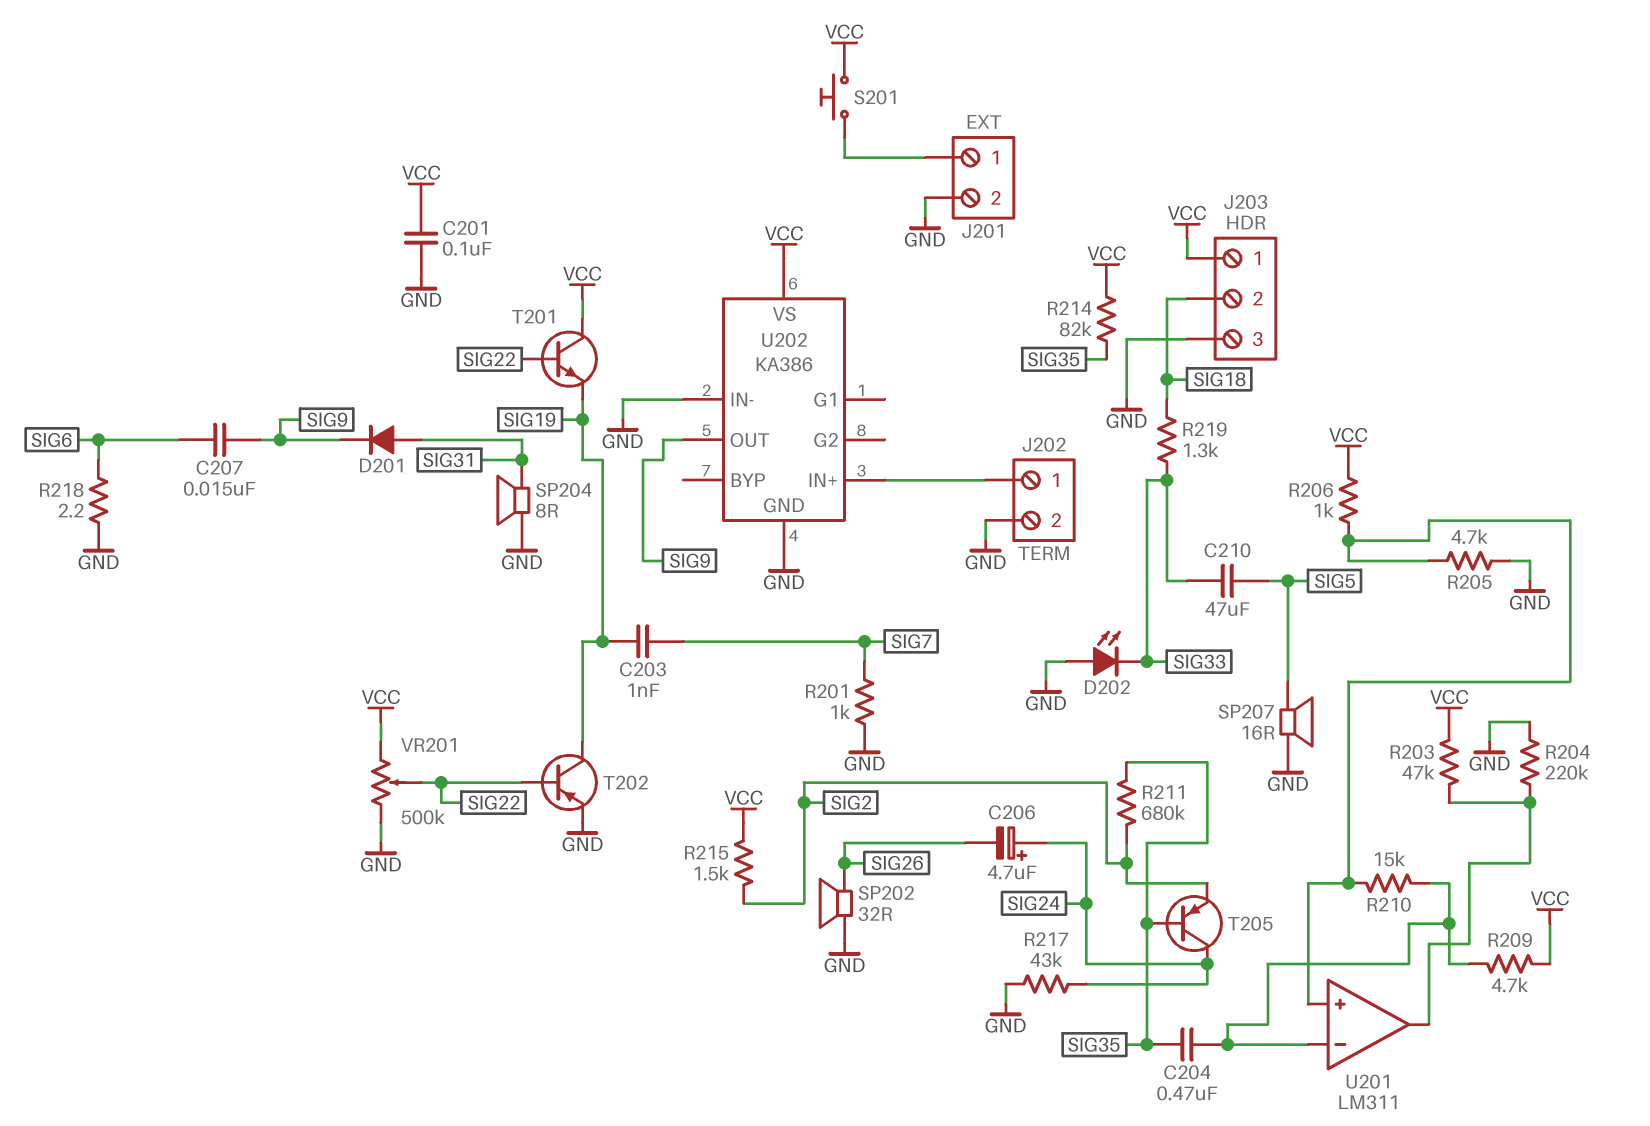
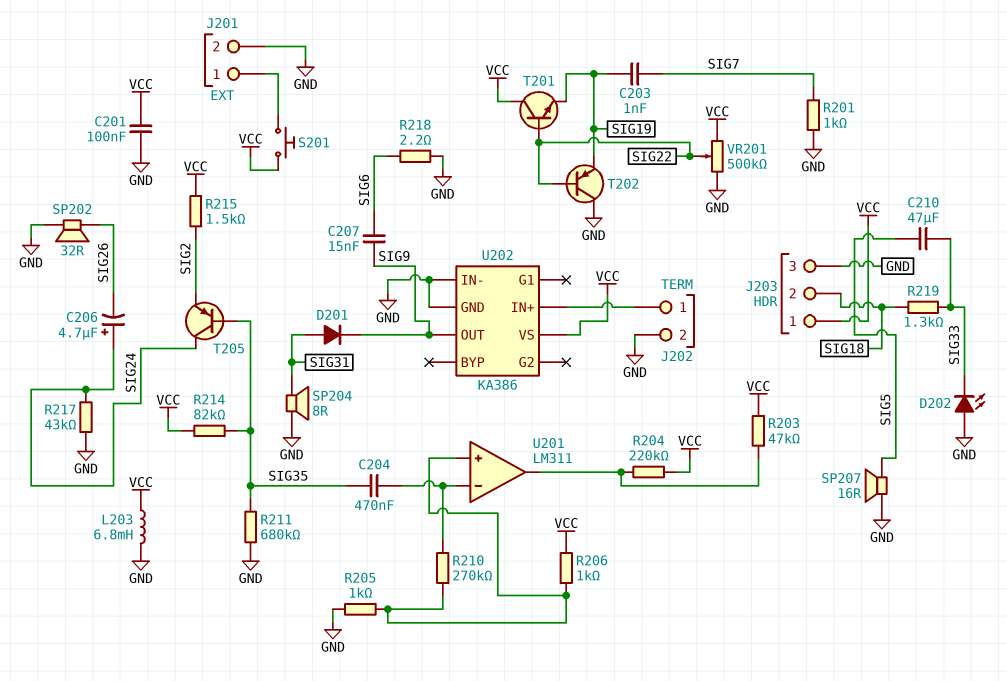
L203: none -> 6.8mH (GND, VCC)
R204: 220k (GND, U201/out) -> 220k (U201/out, VCC)
R205: 4.7k (GND, U201/in+) -> 1k (GND, U201/in+)
R209: 4.7k (U201/in-, VCC) -> none
R210: 15k (U201/in+, U201/in-) -> 270k (U201/in+, U201/in-)
R211: 680k (SIG2, SIG35) -> 680k (GND, SIG35)
T202: PNP (B SIG22, C SIG19, E GND) -> PNP (B SIG22, C GND, E SIG19)

